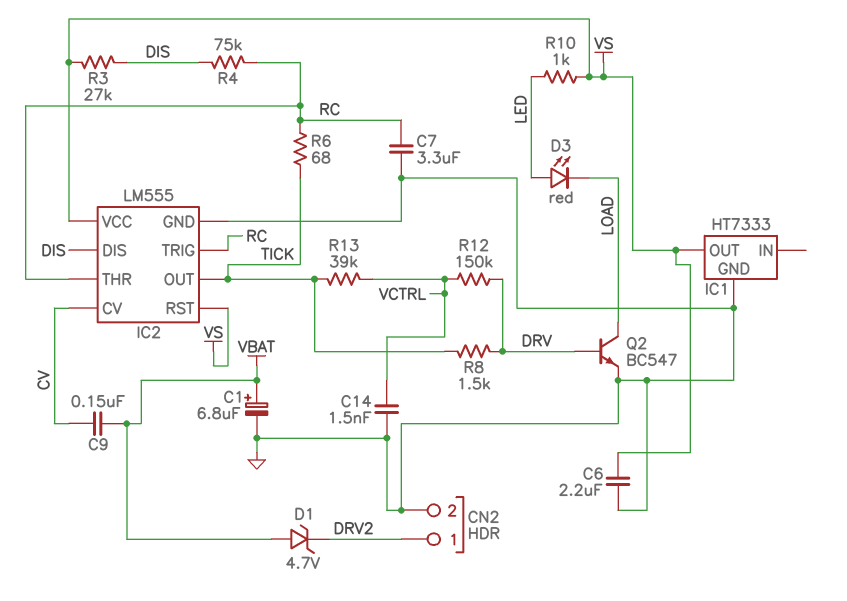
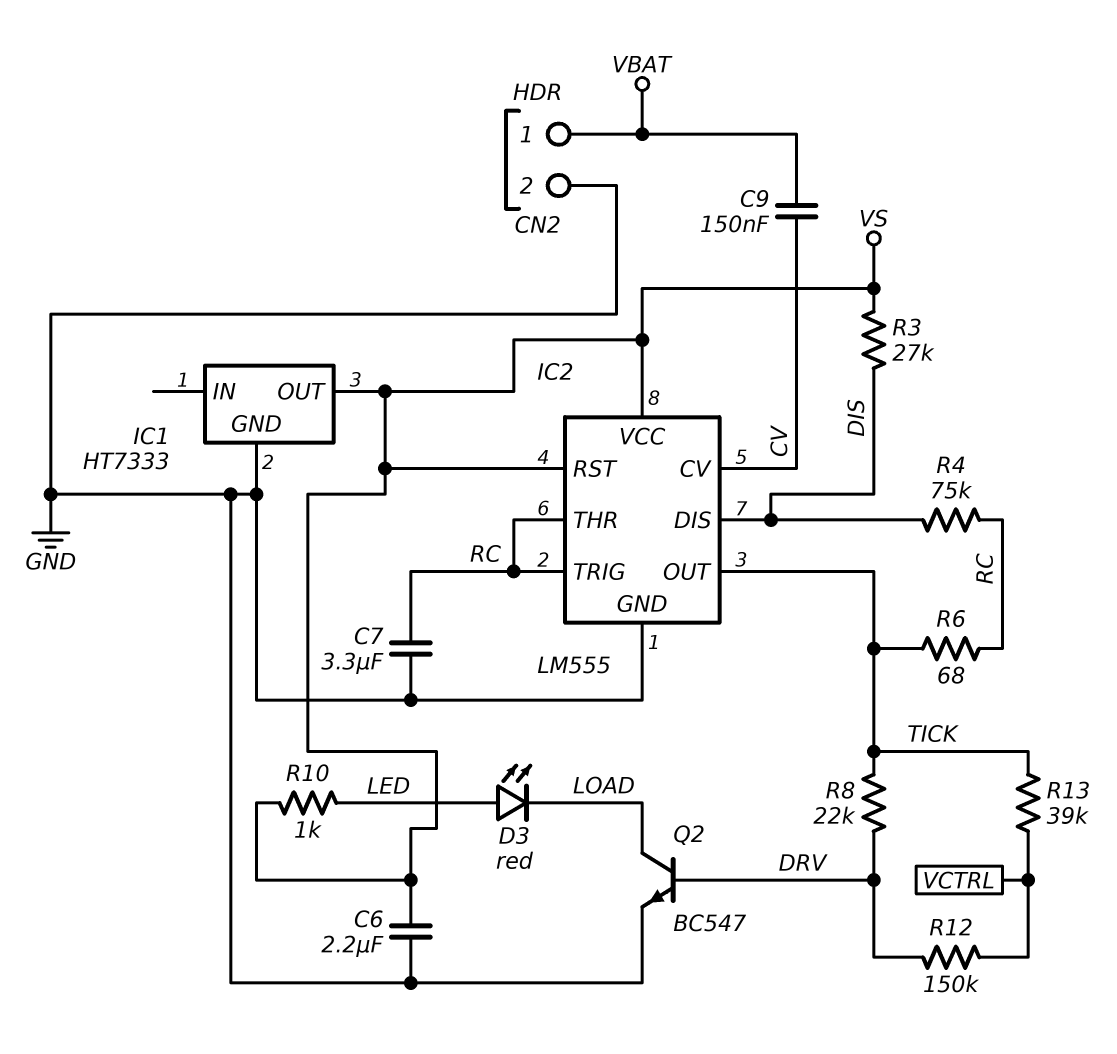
C1: 6.8uF (plus VBAT, minus GND) -> none
C14: 1.5nF (GND, VCTRL) -> none
CN2 pin 1: DRV2 -> VBAT
D1: zener 4.7V (A VBAT, K DRV2) -> none
R8: 1.5k (DRV, TICK) -> 22k (DRV, TICK)

